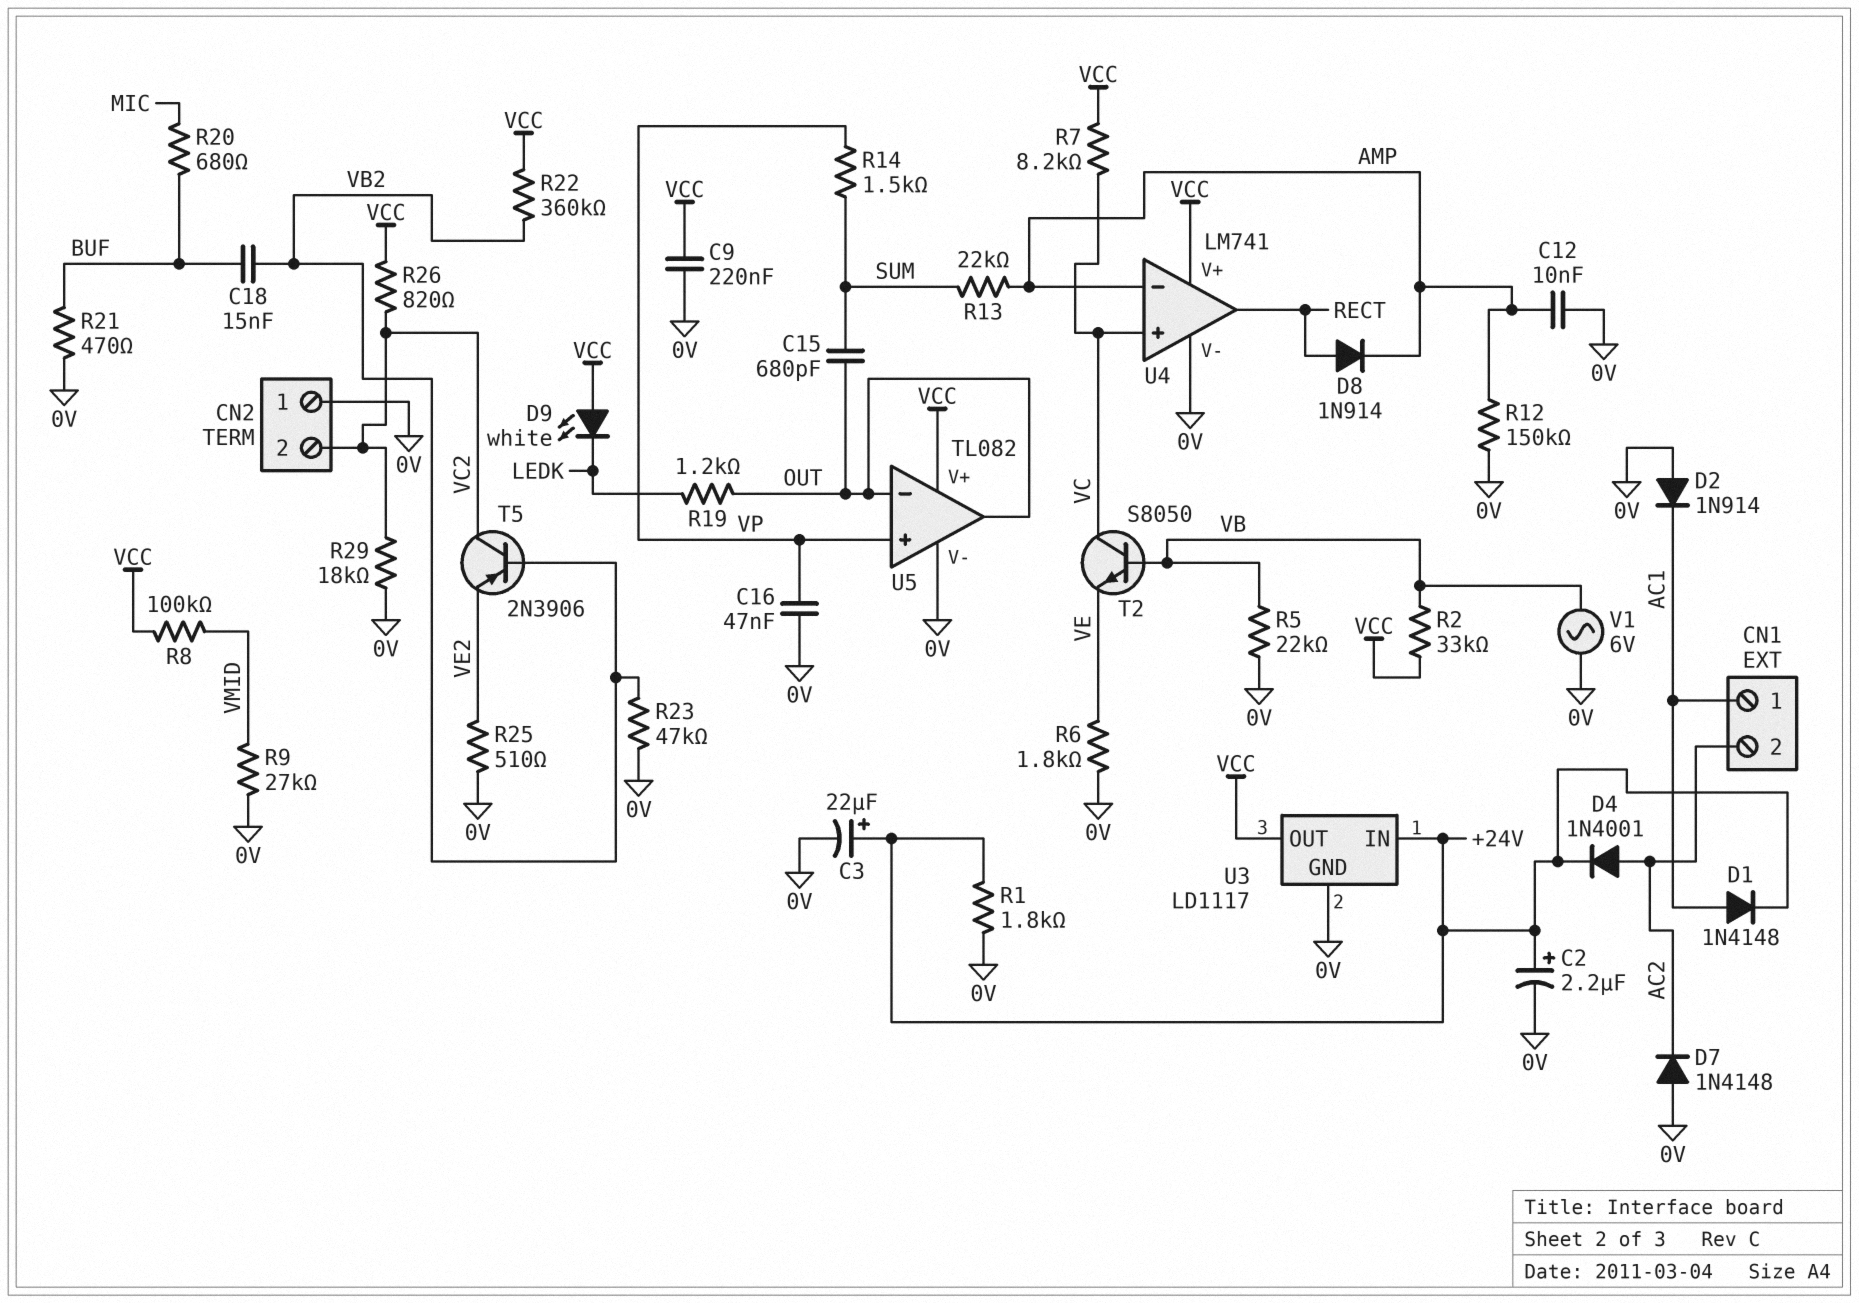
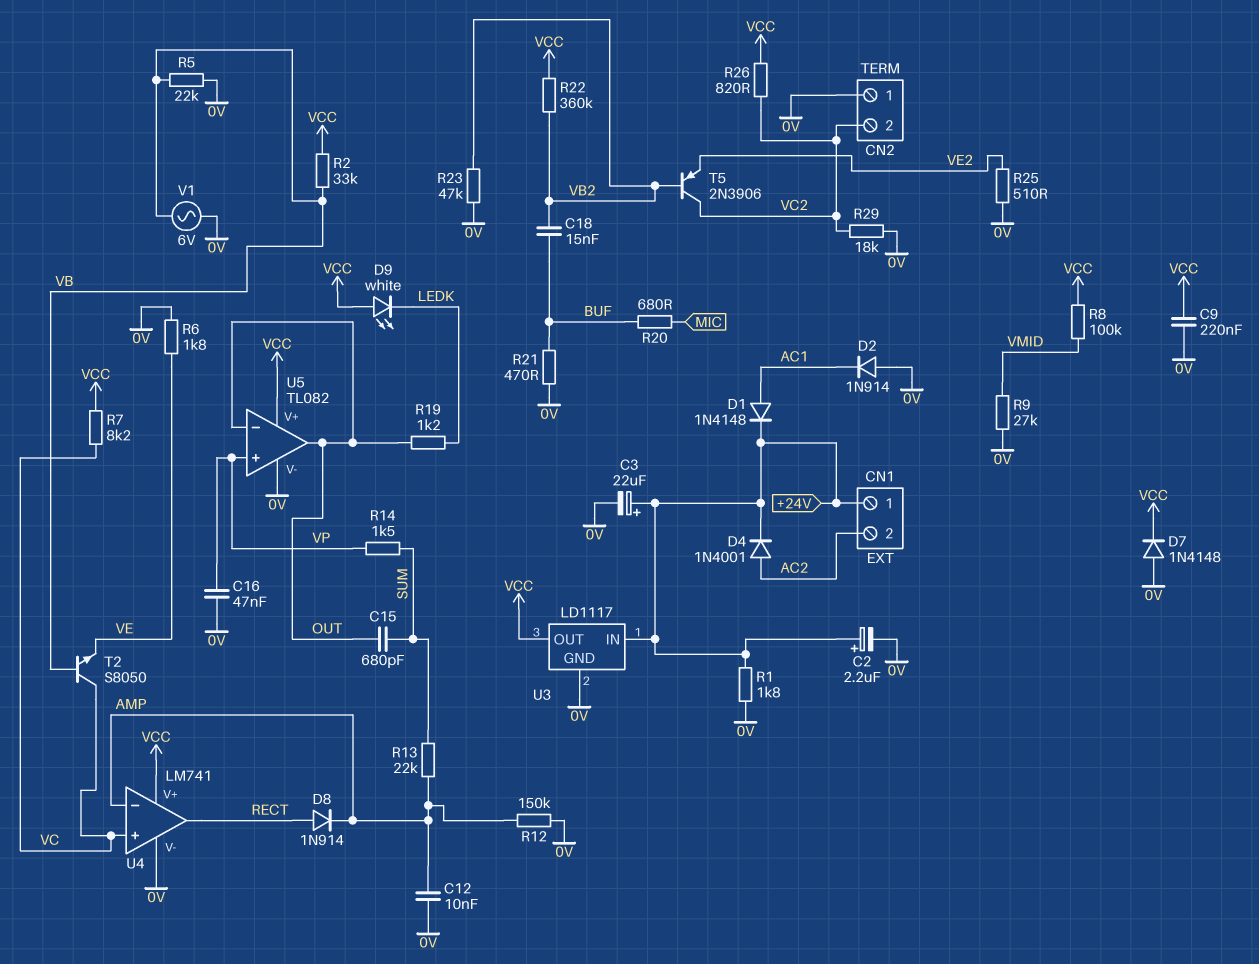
CN1 pin 1: AC1 -> +24V
D7: diode 1N4148 (A 0V, K AC2) -> diode 1N4148 (A 0V, K VCC)

